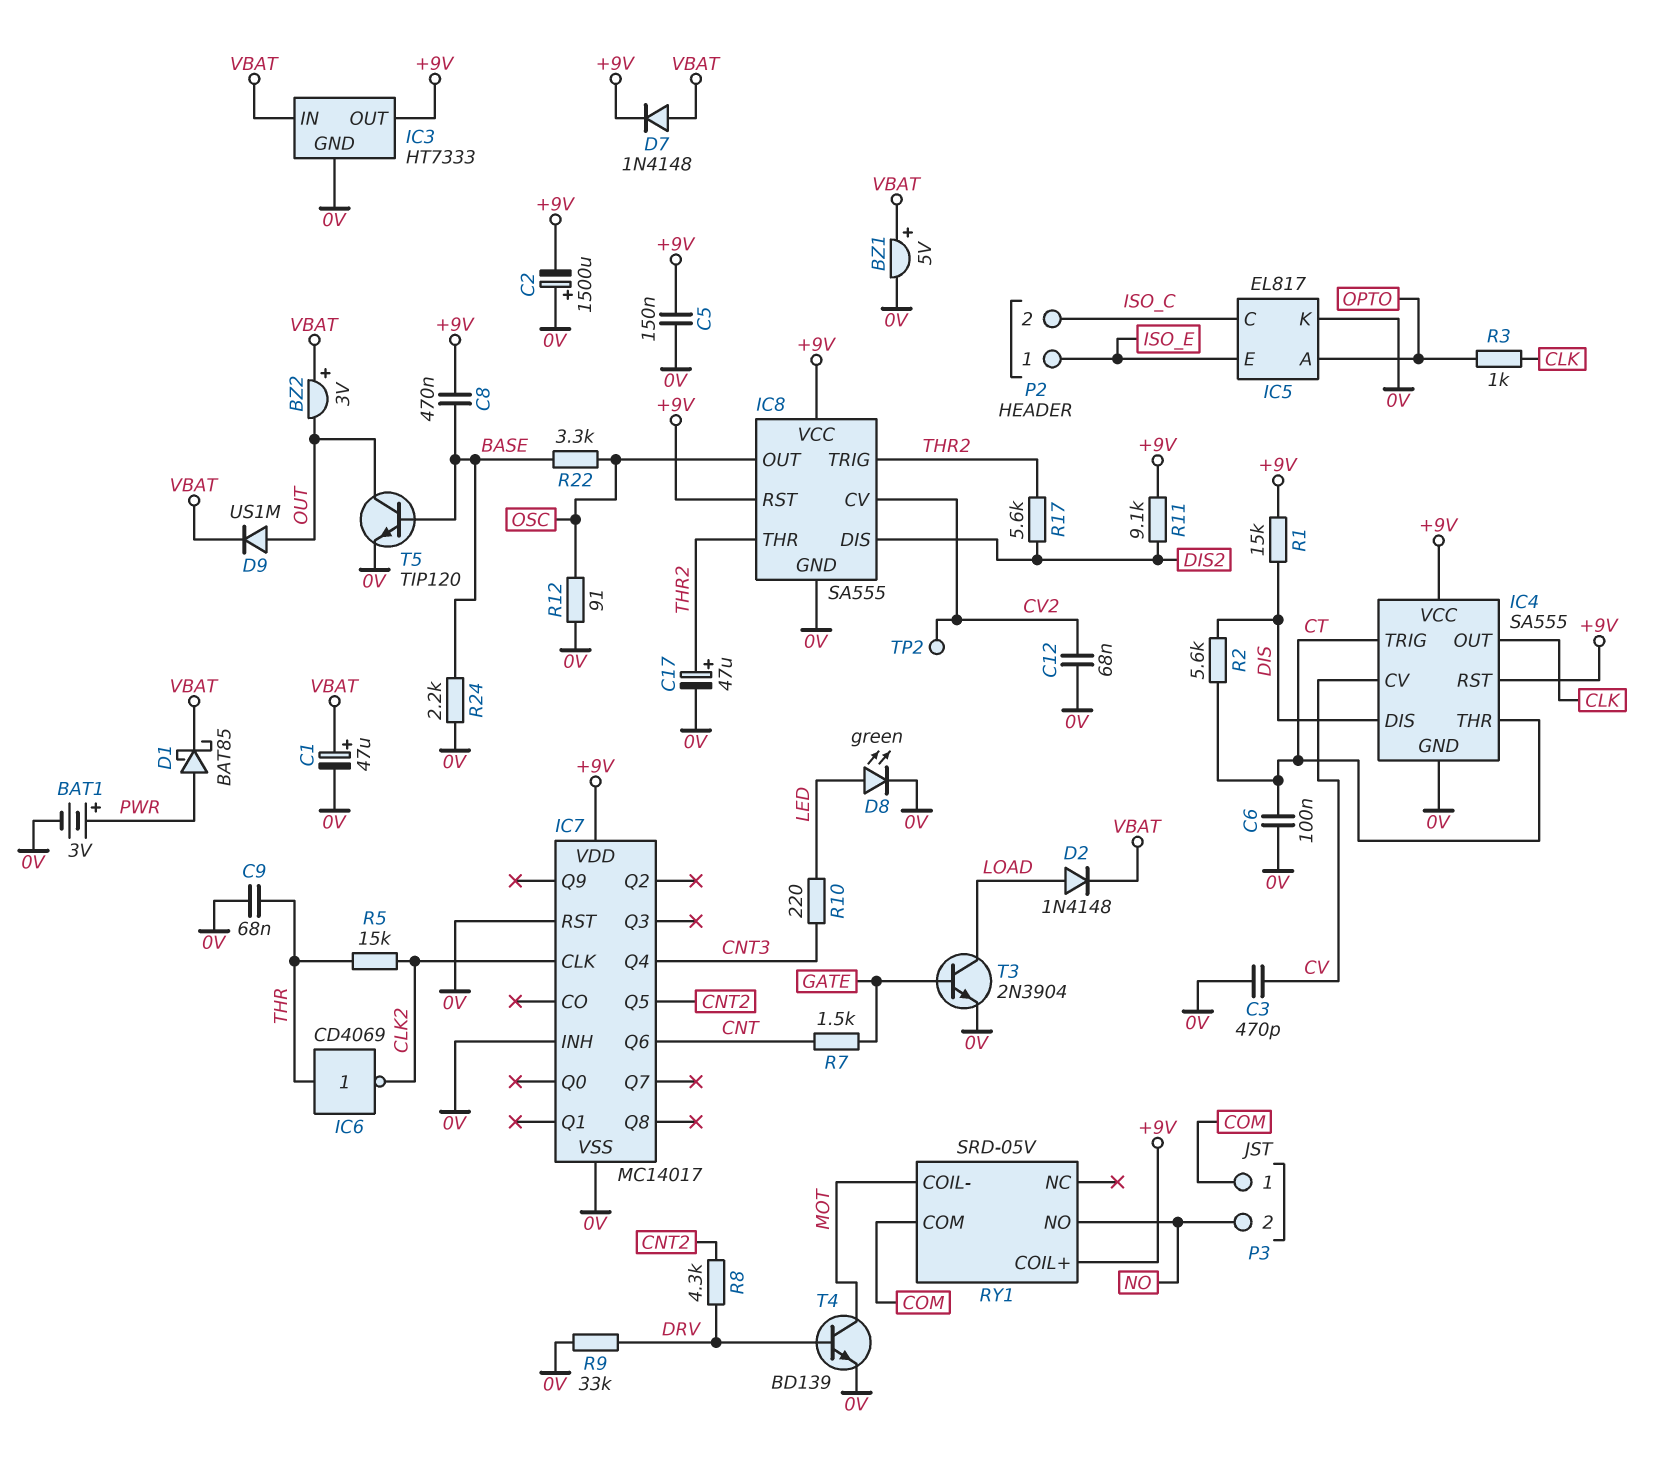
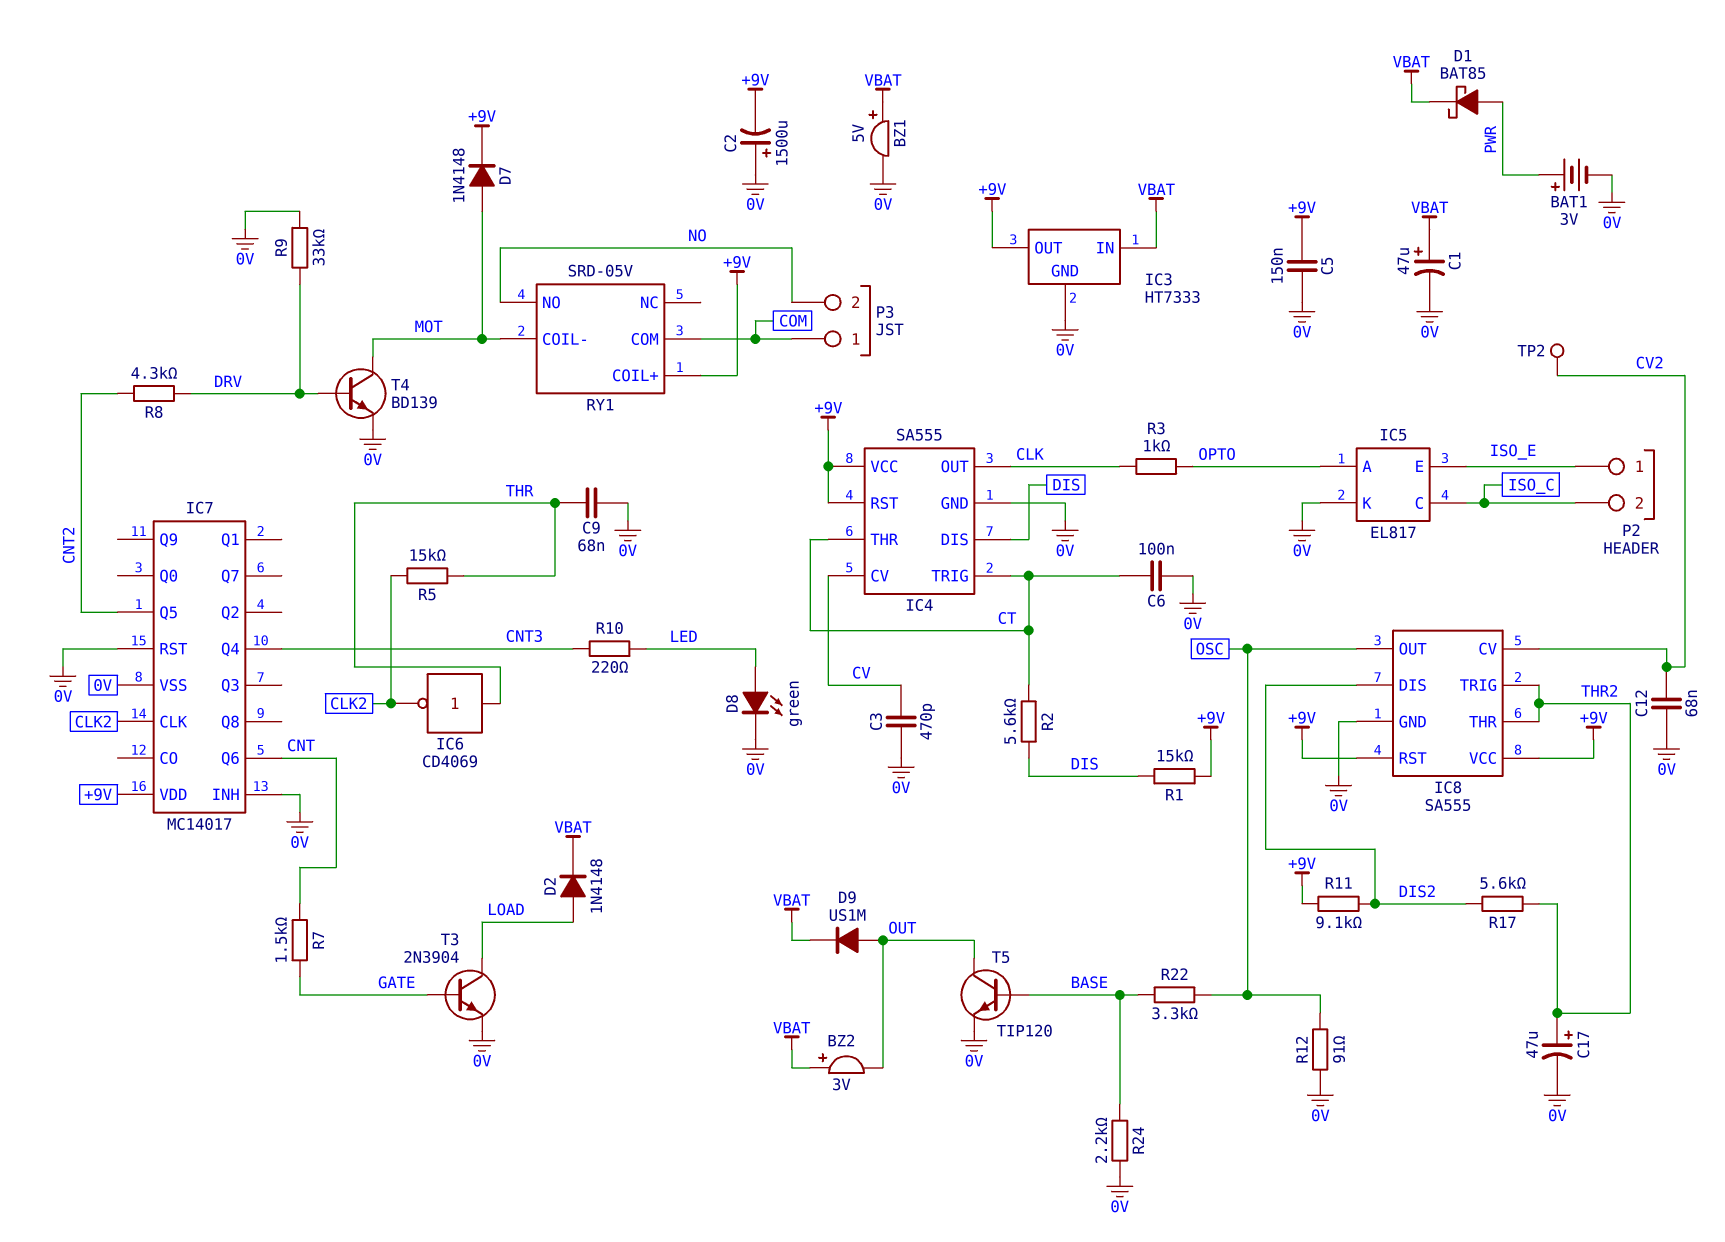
C8: 470nF (+9V, BASE) -> none
D7: diode 1N4148 (A VBAT, K +9V) -> diode 1N4148 (A MOT, K +9V)

